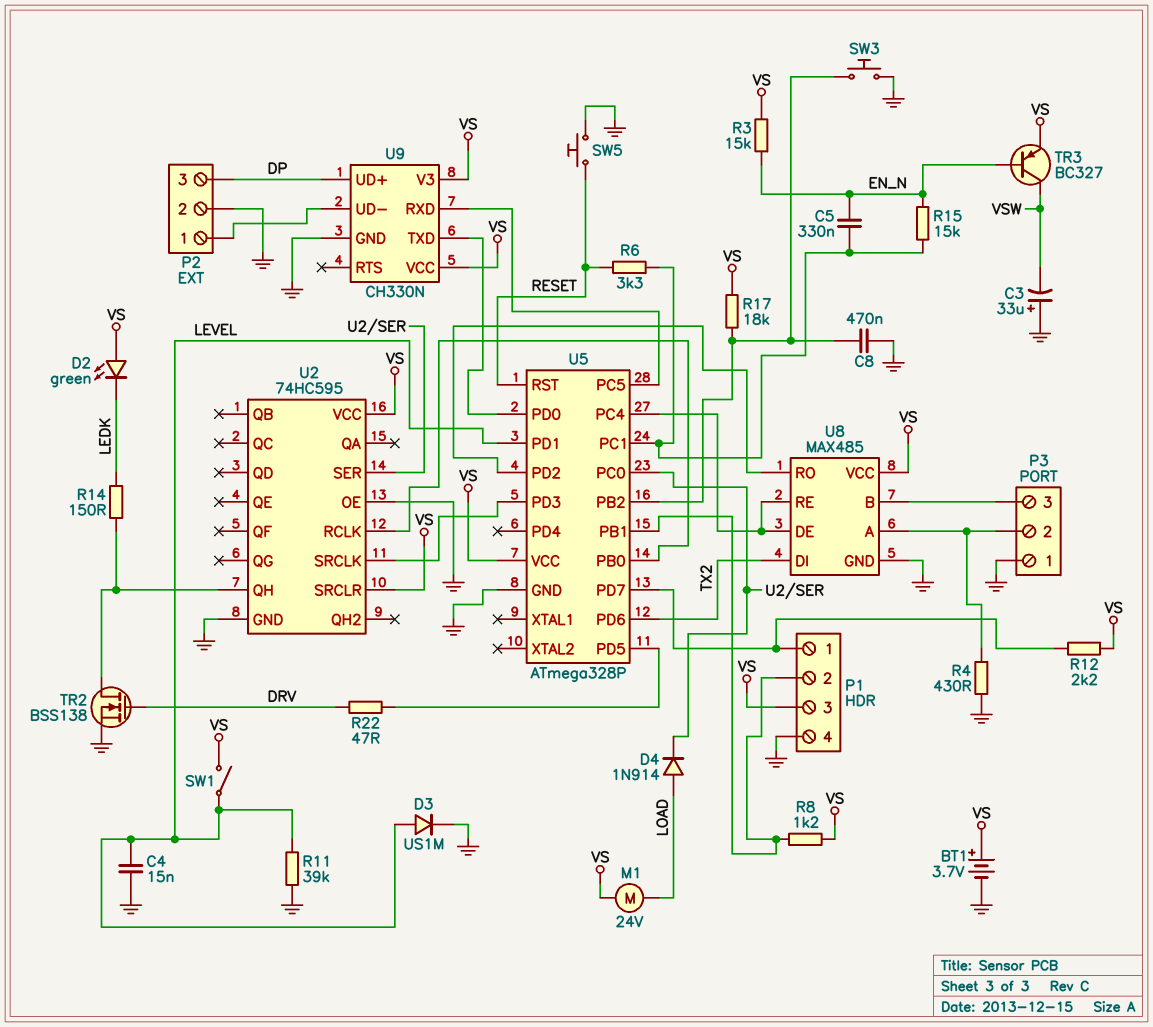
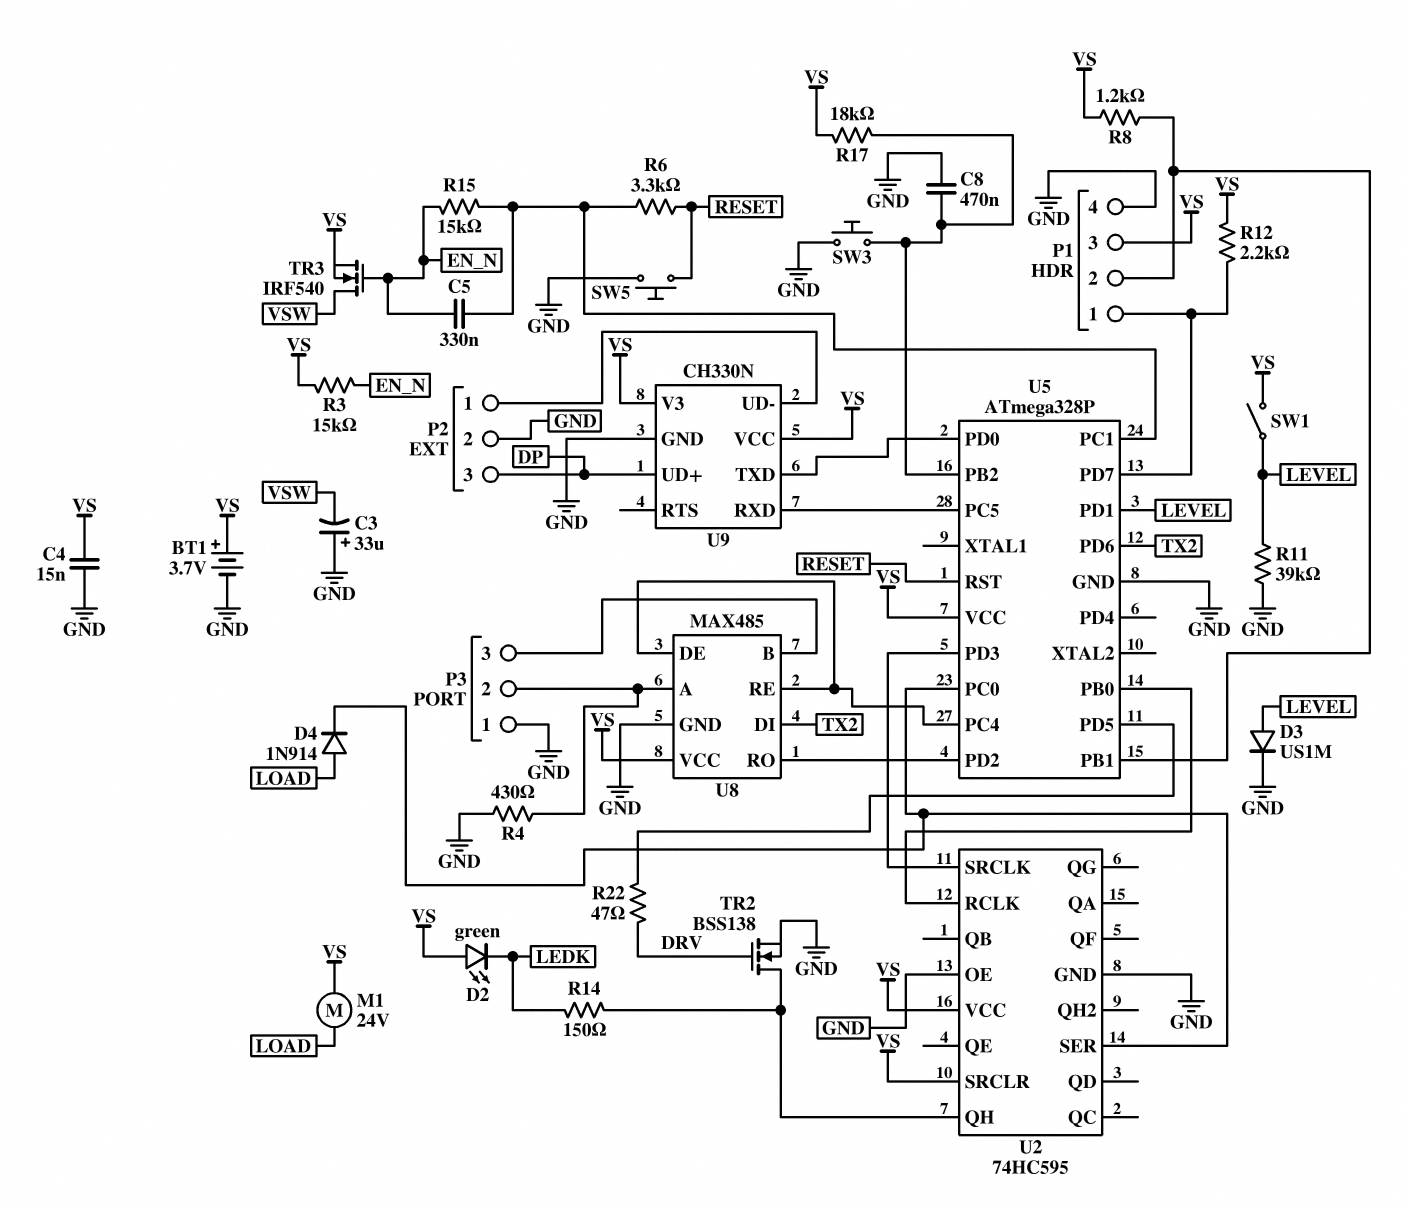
C4: 15nF (GND, LEVEL) -> 15nF (GND, VS)
TR3: PNP BC327 (B EN_N, C VSW, E VS) -> NMOS IRF540 (G EN_N, D VSW, S VS)

